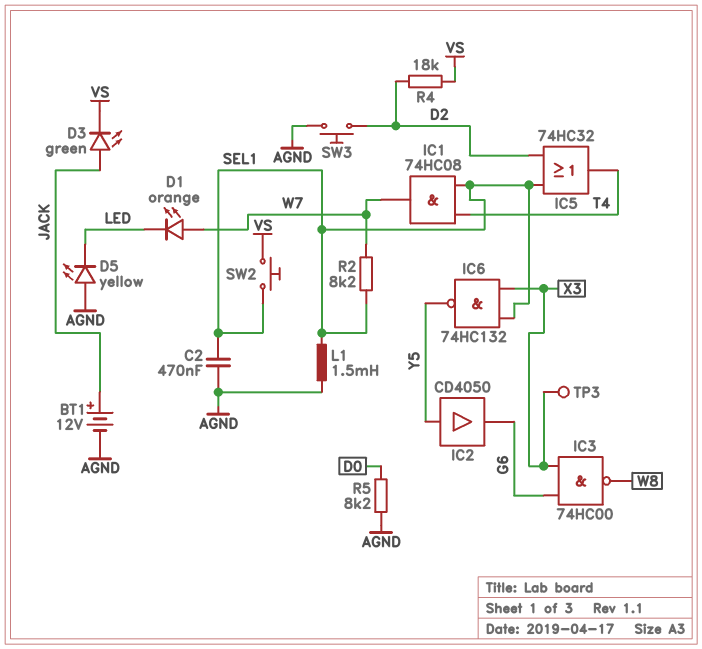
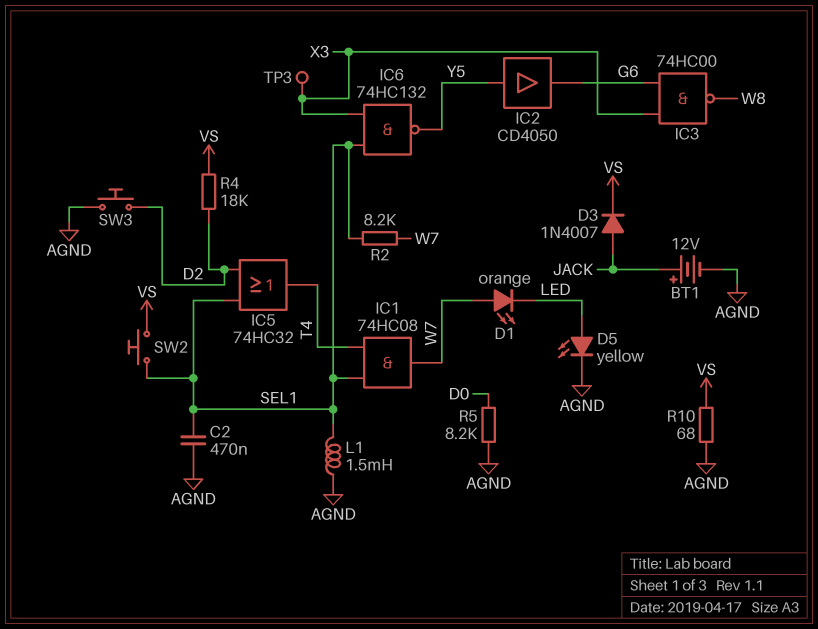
D3: LED green (A JACK, K VS) -> diode 1N4007 (A JACK, K VS)
D5: LED yellow (A AGND, K LED) -> LED yellow (A LED, K AGND)
R10: none -> 68 (AGND, VS)

